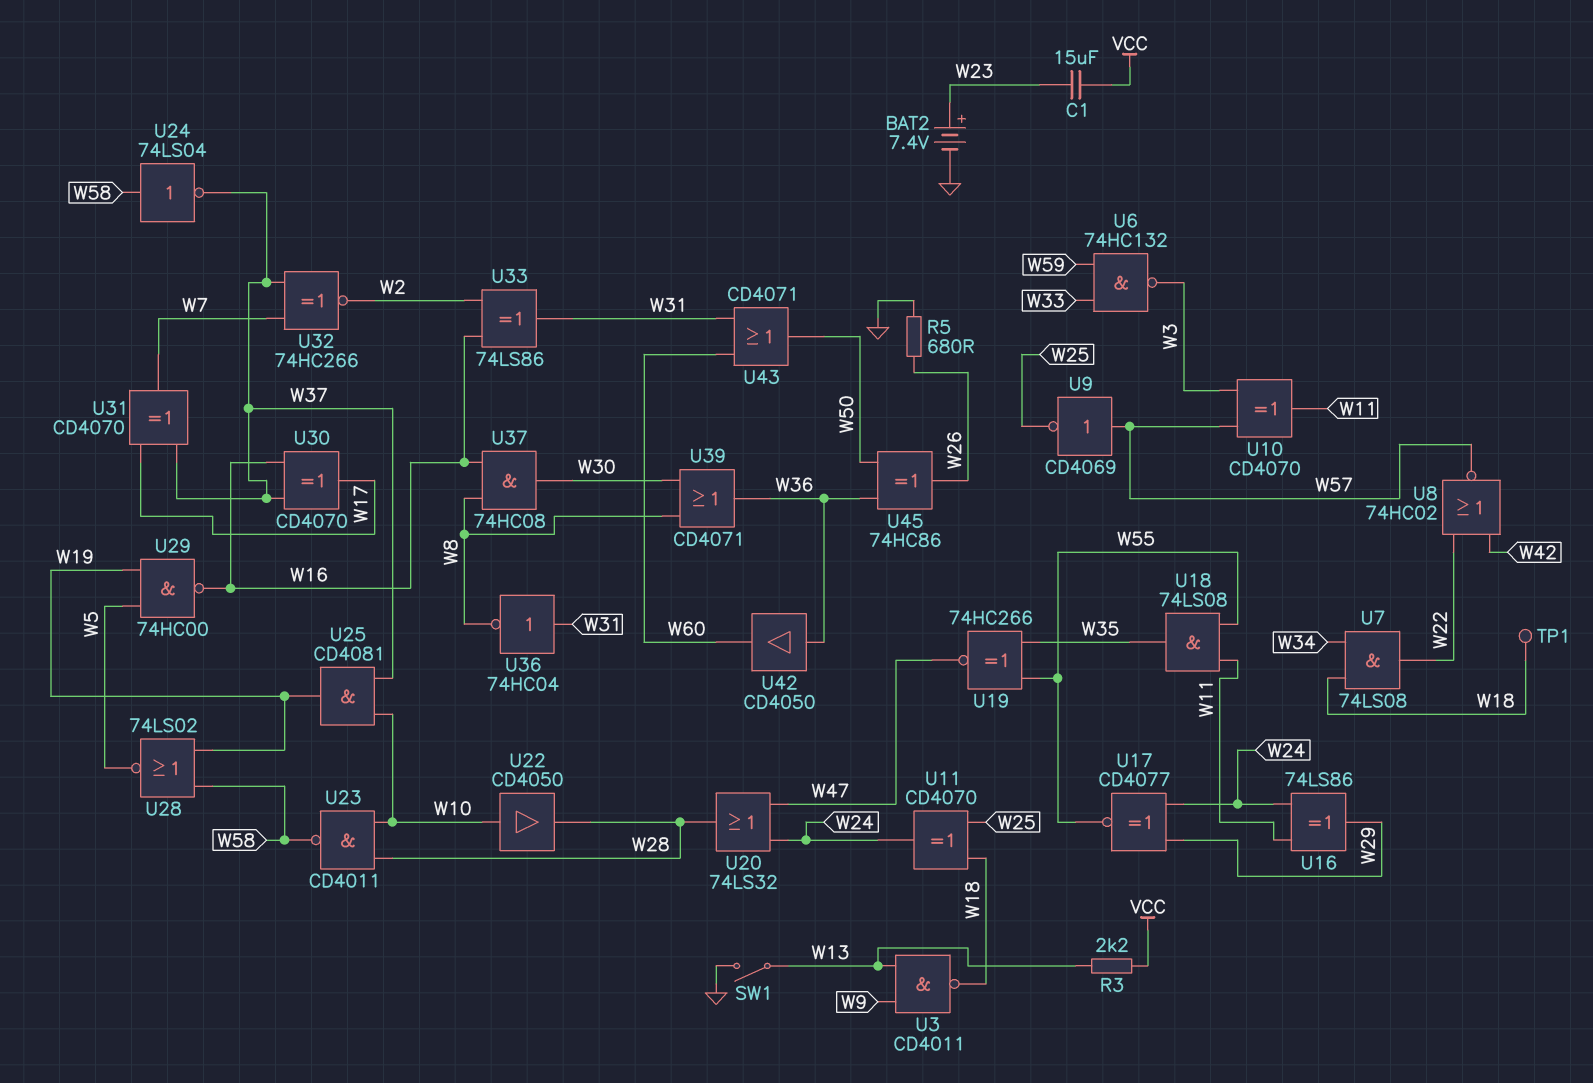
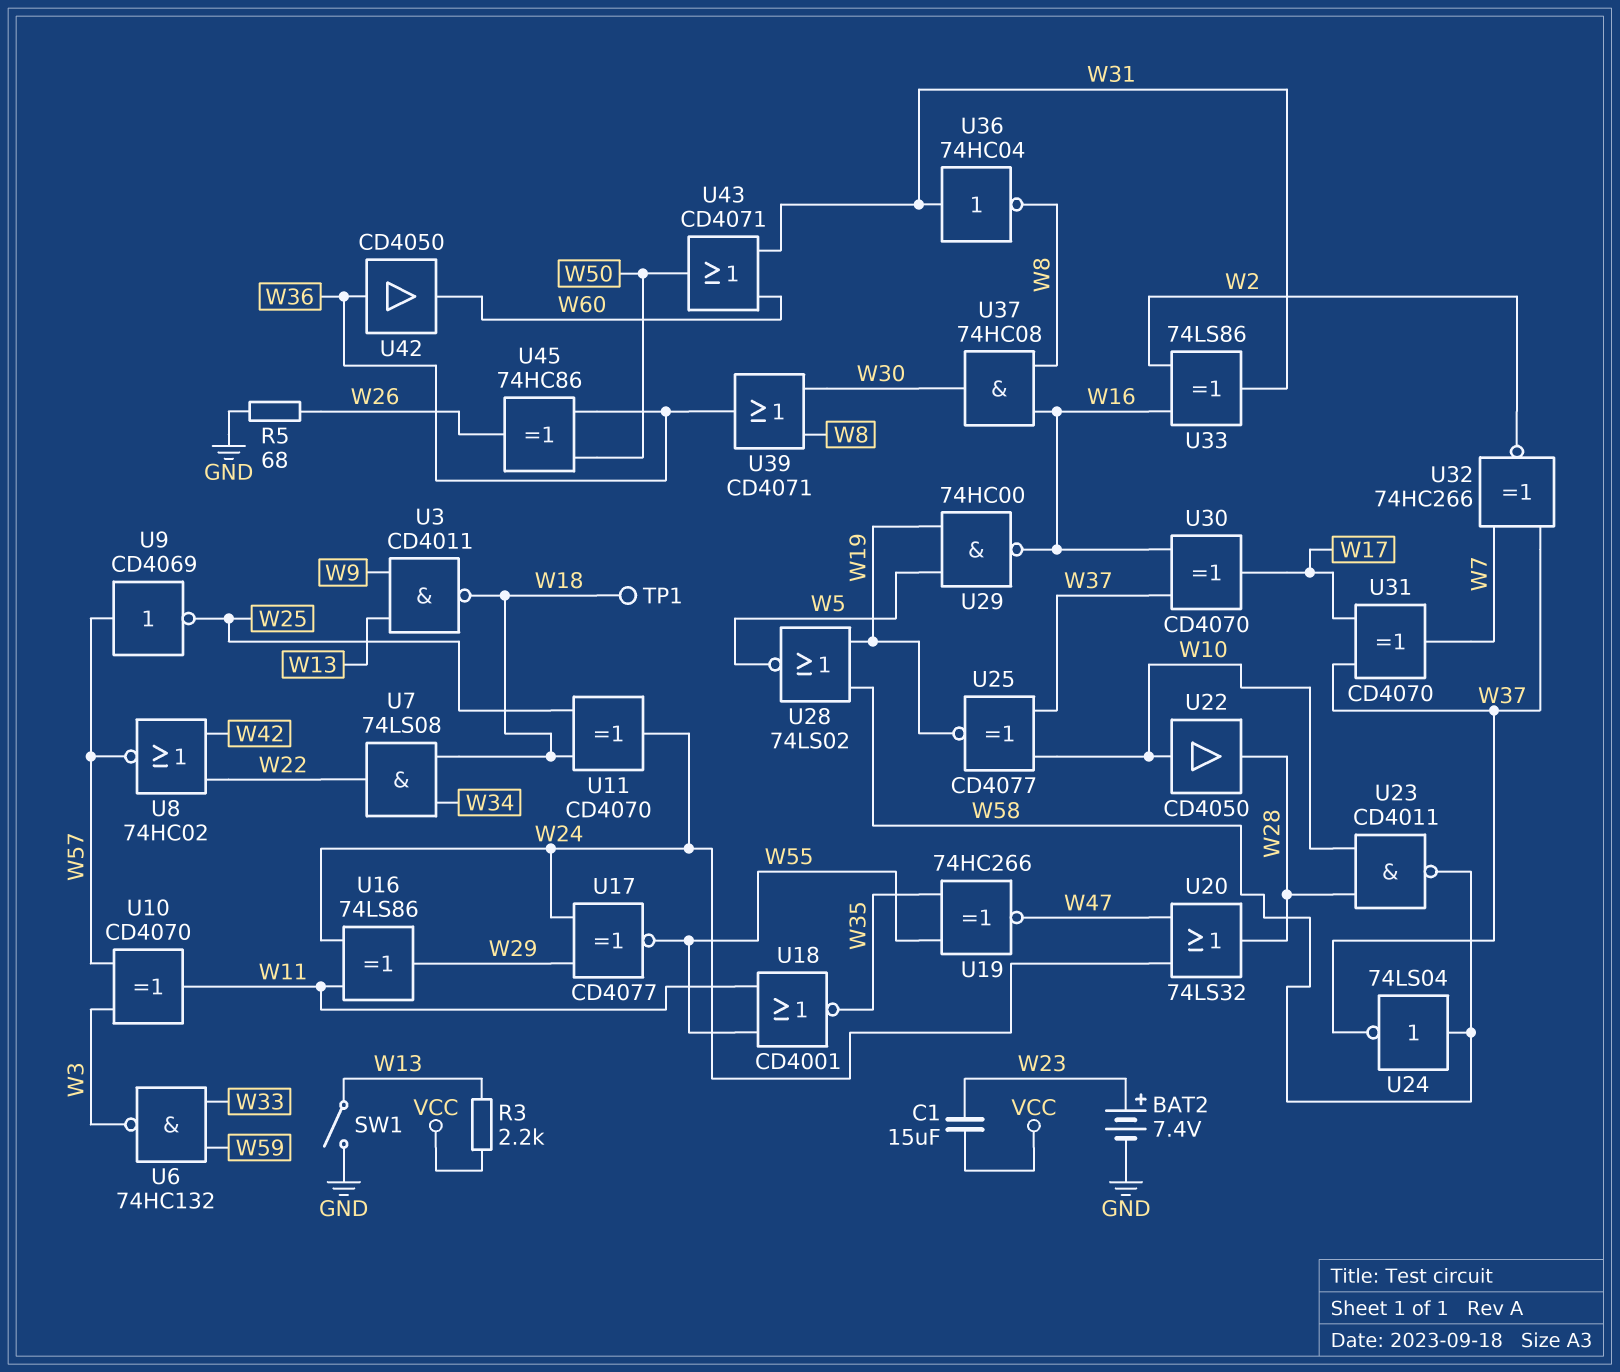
R5: 680 (GND, W26) -> 68 (GND, W26)
U18: AND 74LS08 (in W11, in W55, out W35) -> NOR CD4001 (in W11, in W55, out W35)
U25: AND CD4081 (in W10, in W37, out W19) -> XNOR CD4077 (in W10, in W37, out W19)

